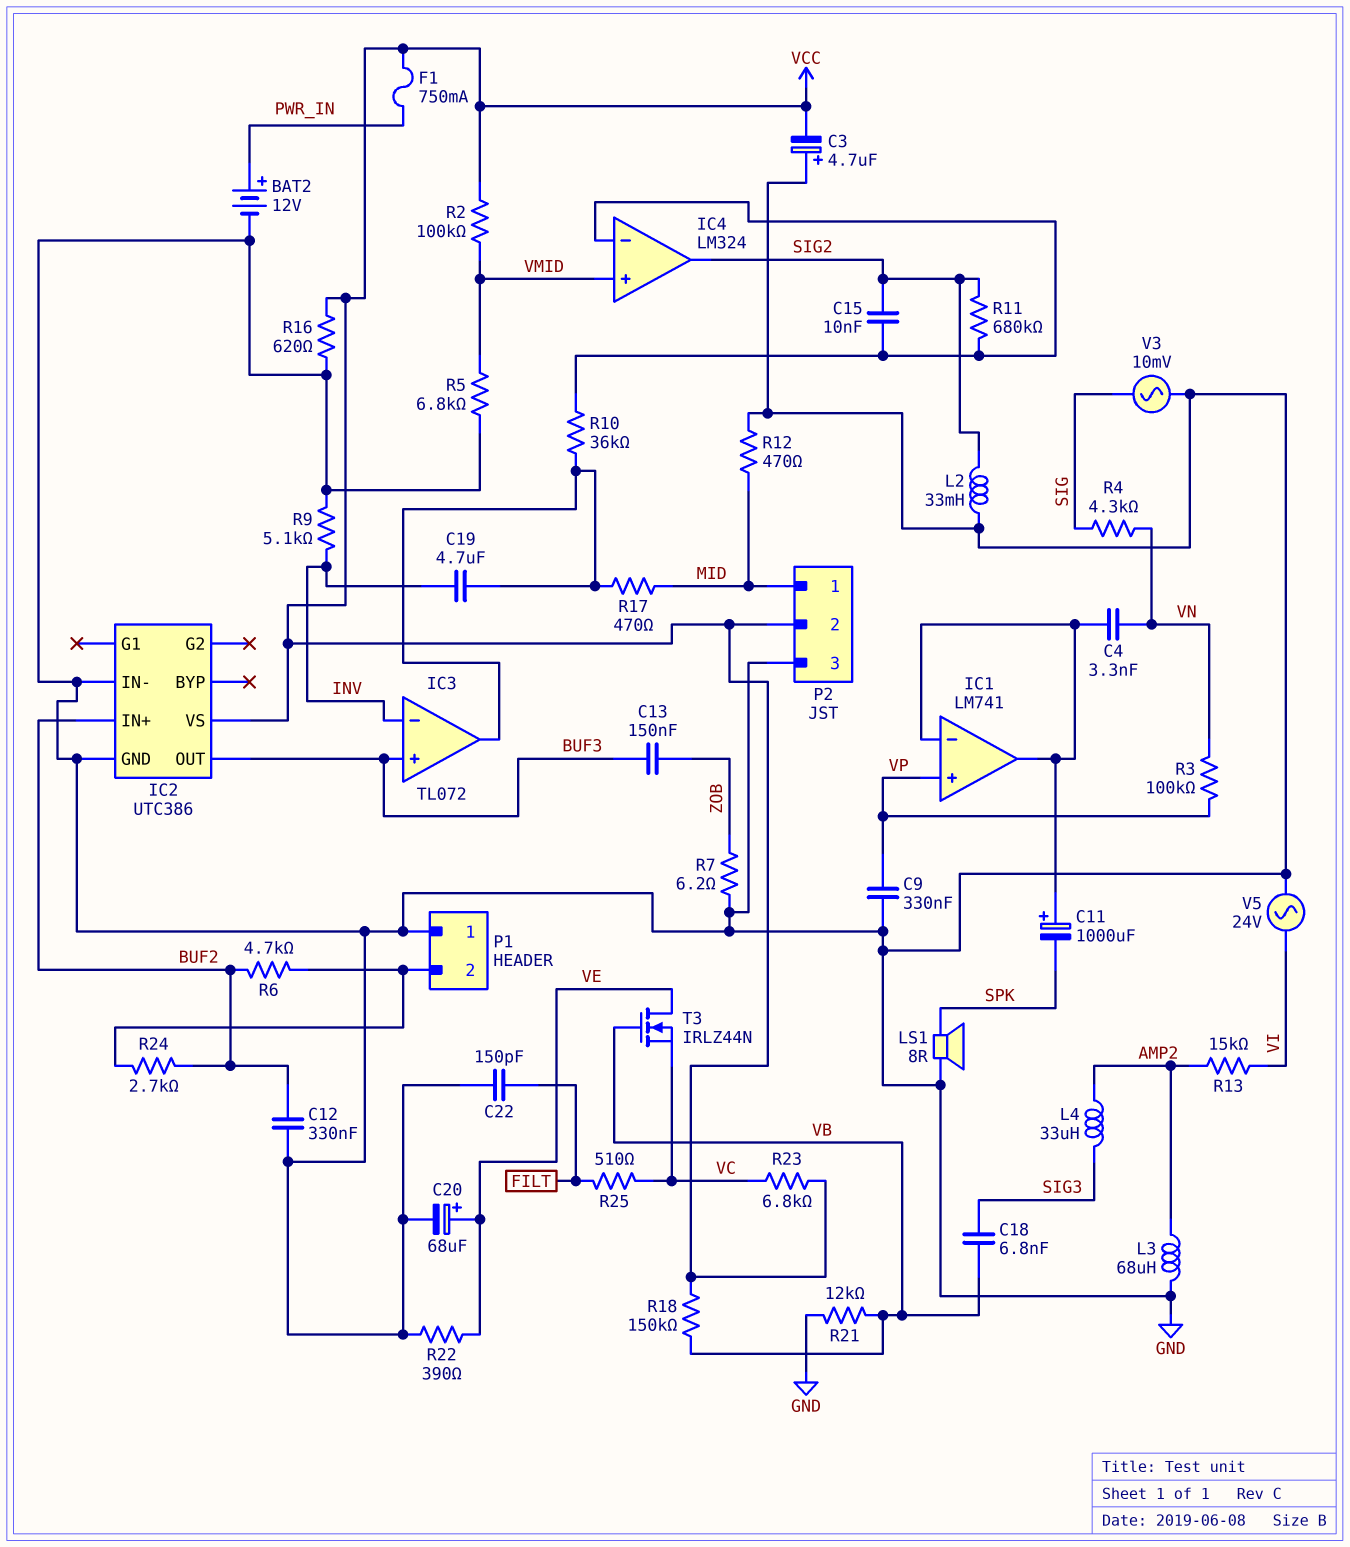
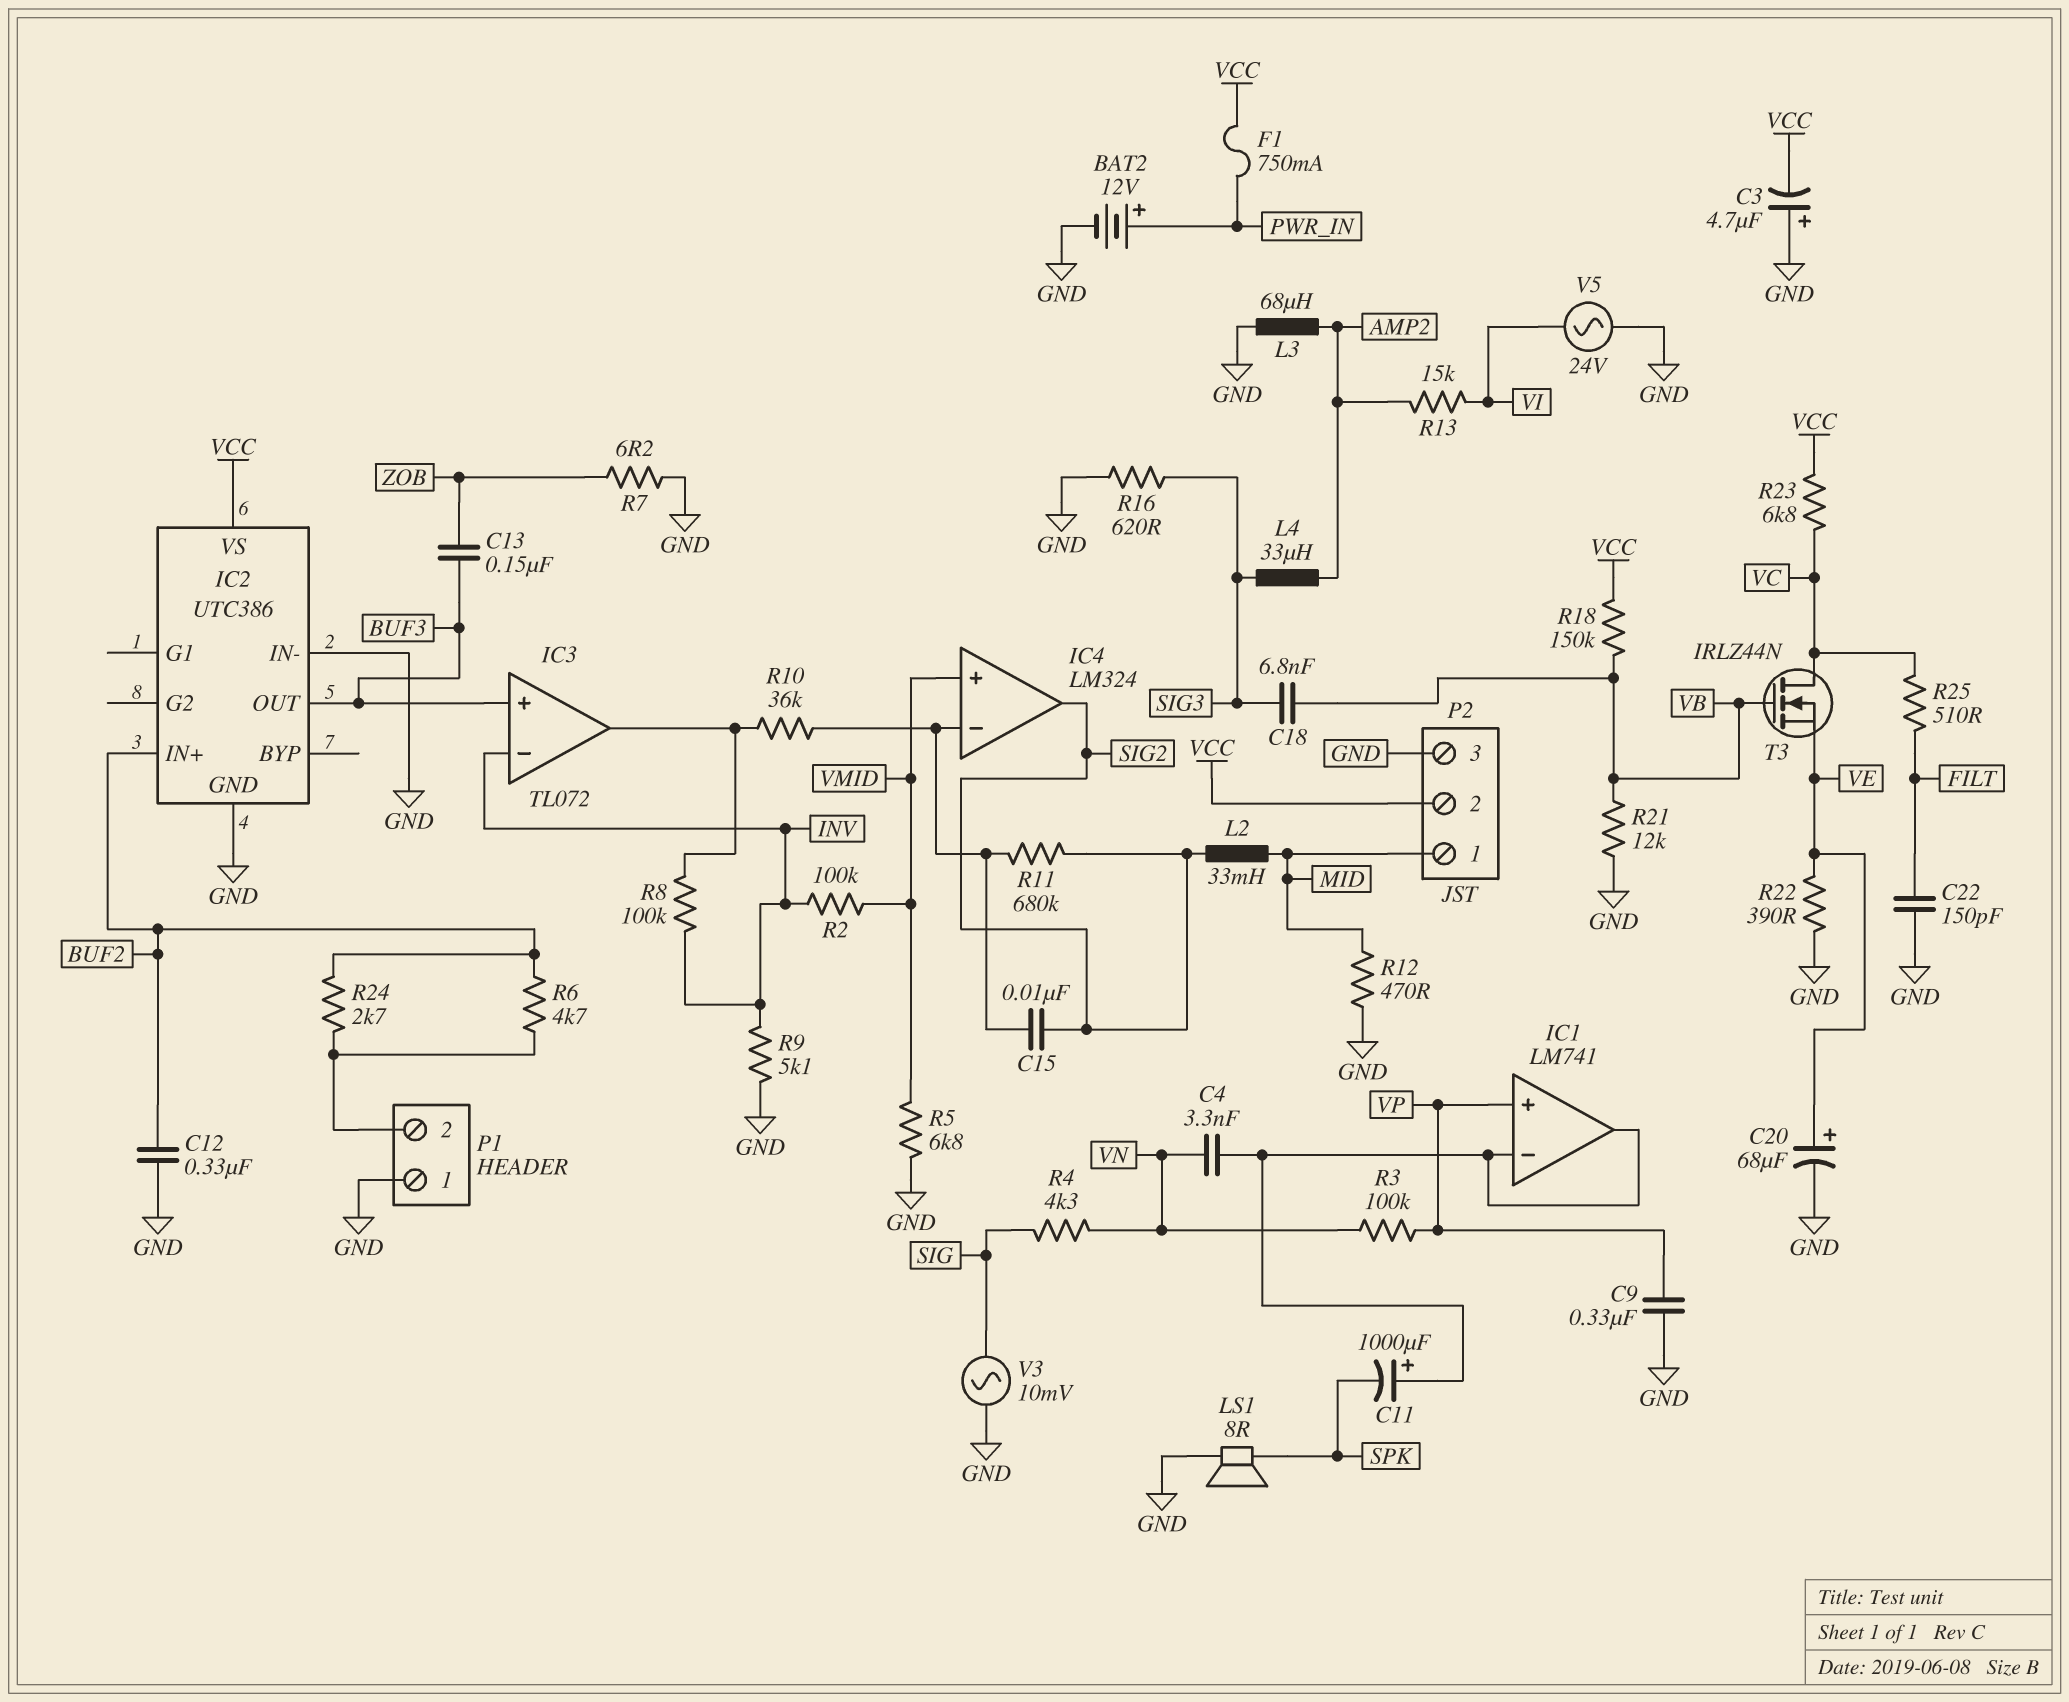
C19: 4.7uF (IC3/out, INV) -> none
L2: 33mH (GND, SIG2) -> 33mH (MID, SIG2)
R2: 100k (VCC, VMID) -> 100k (INV, VMID)
R8: none -> 100k (IC3/out, INV)
R16: 620 (GND, VCC) -> 620 (GND, SIG3)
R17: 470 (IC3/out, MID) -> none
T3: NMOS IRLZ44N (G VB, D VE, S VC) -> NMOS IRLZ44N (G VB, D VC, S VE)

